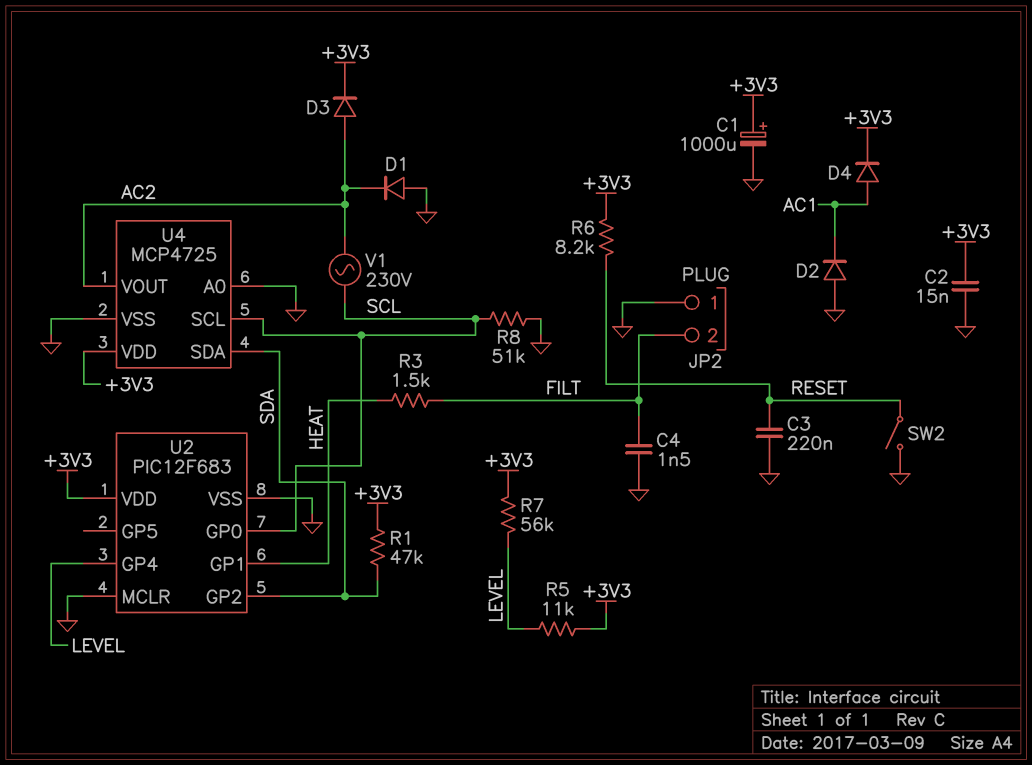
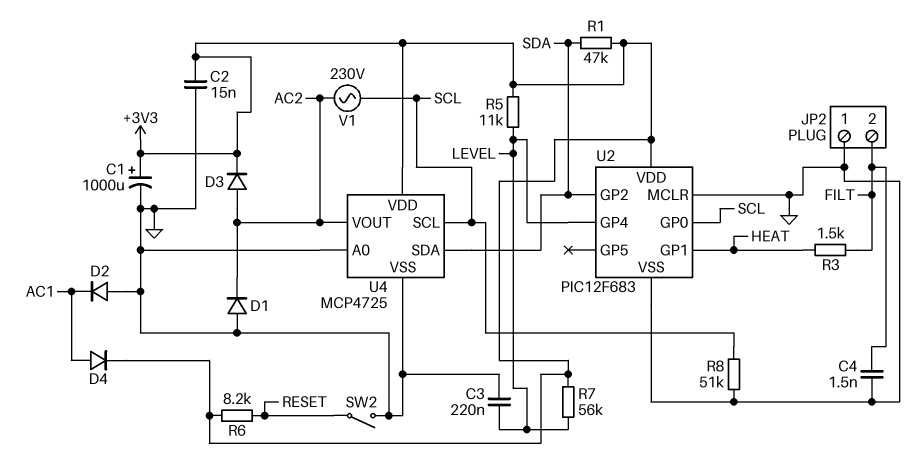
C3: 220nF (GND, RESET) -> 220nF (GND, LEVEL)

